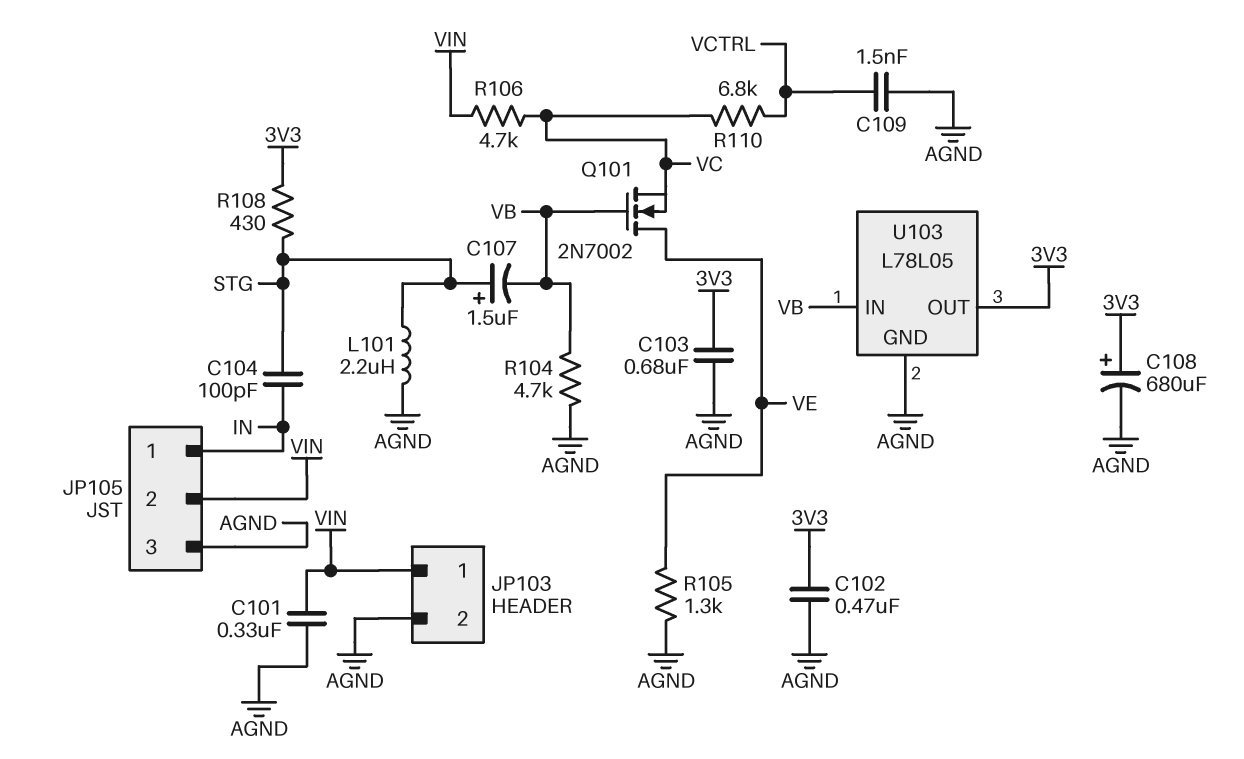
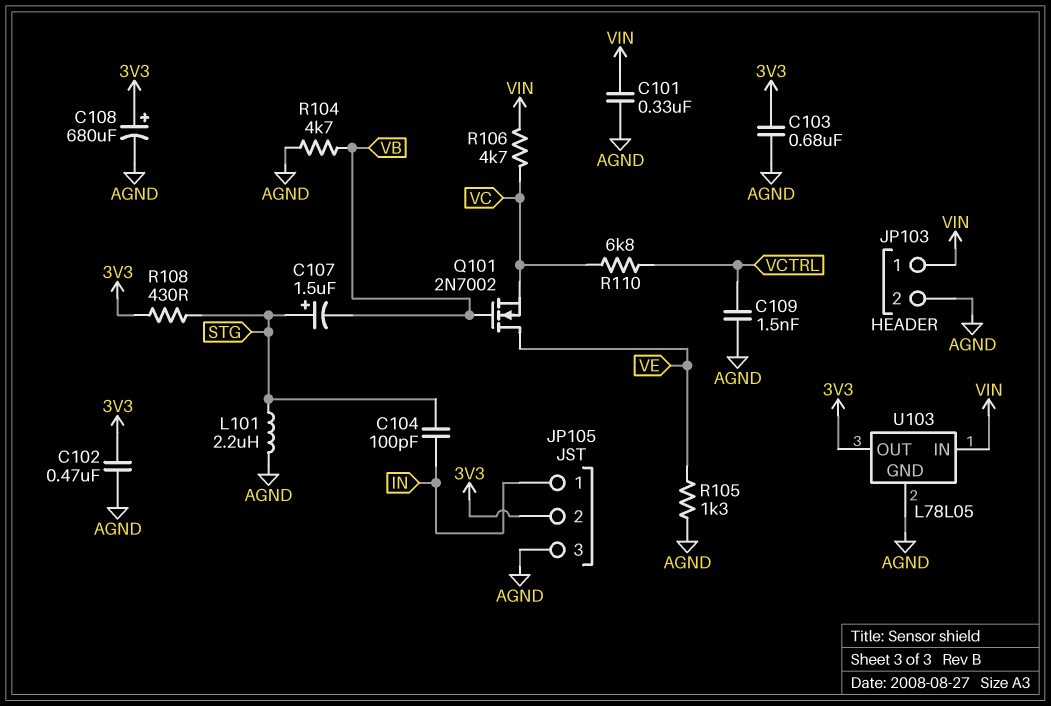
JP105 pin 2: VIN -> 3V3
U103 pin IN: VB -> VIN

